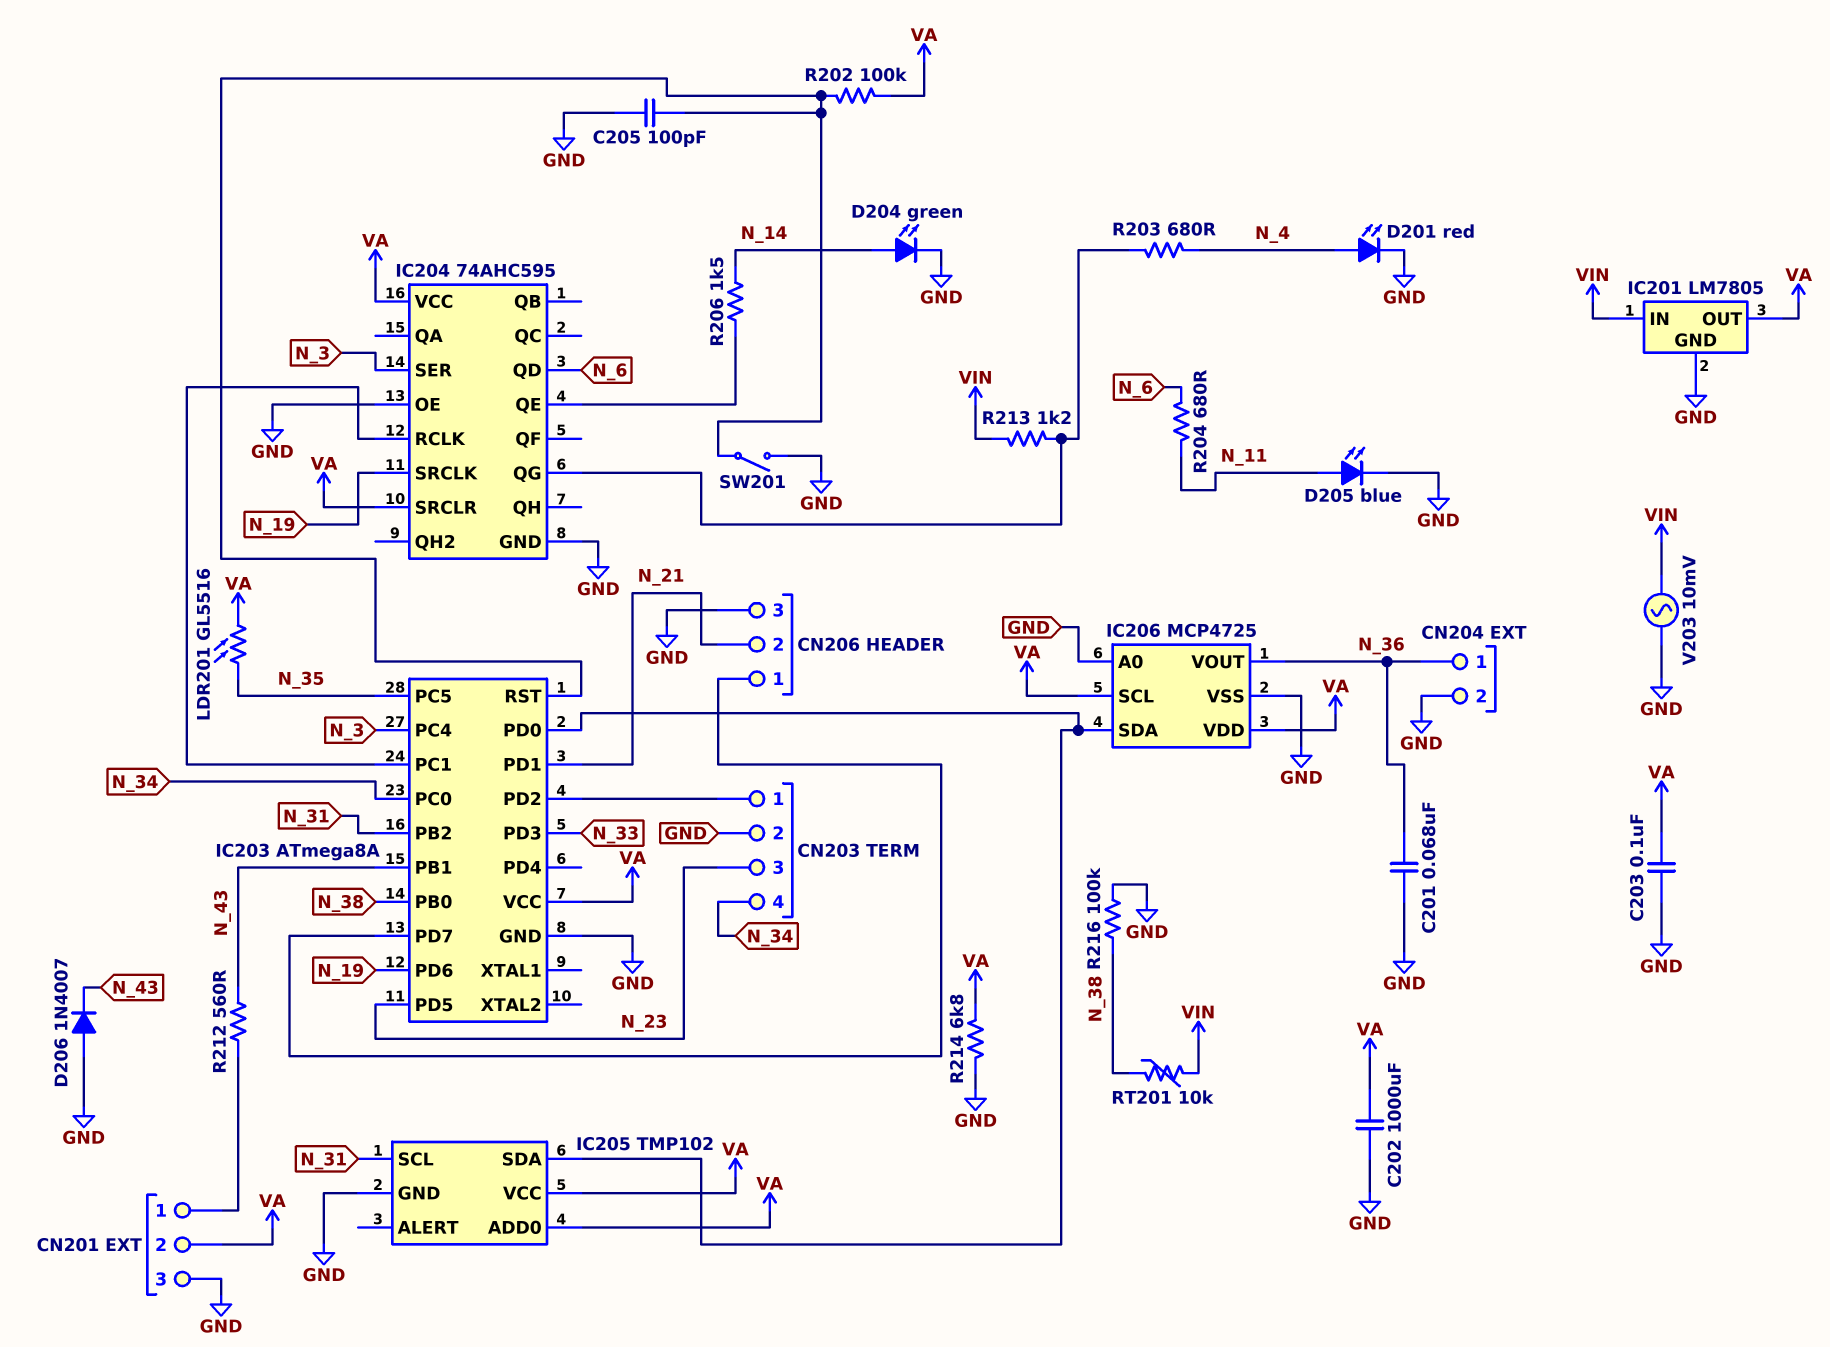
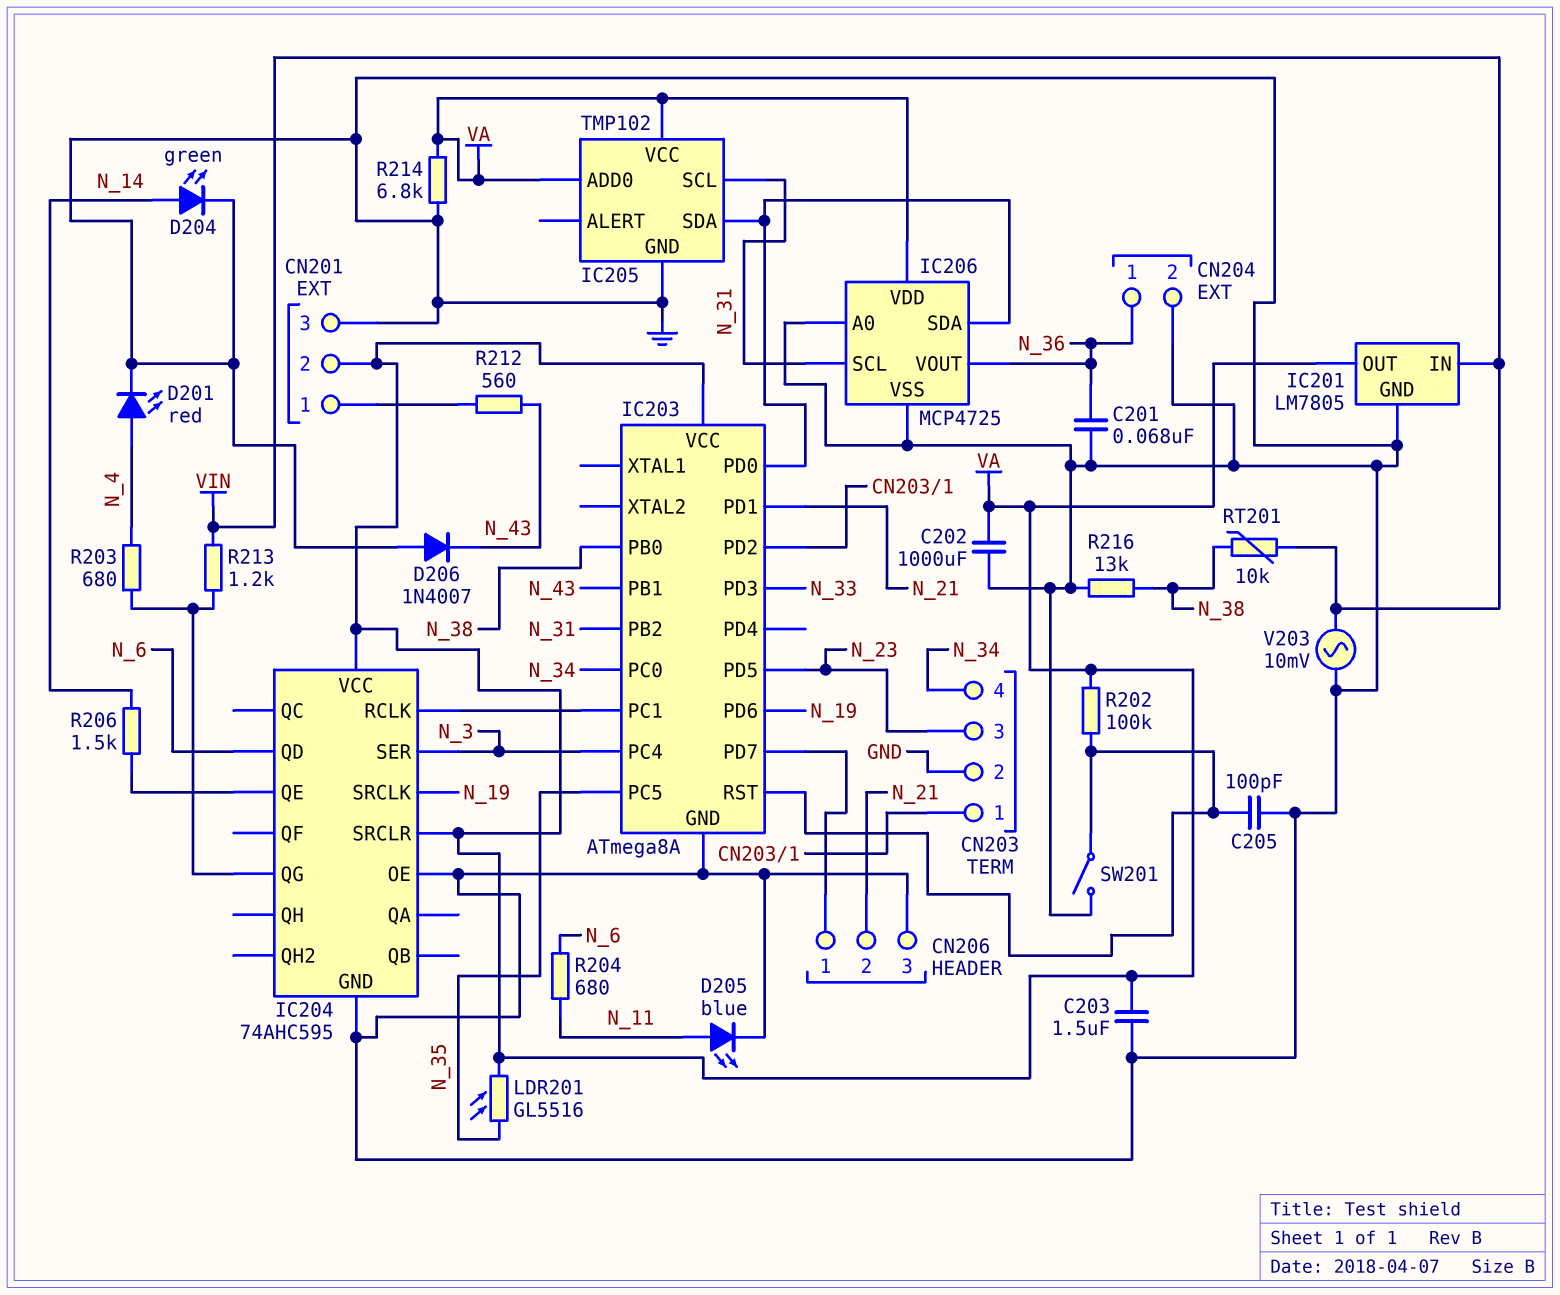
C203: 100nF (GND, VA) -> 1.5uF (GND, VA)
IC206 pin SCL: VA -> N_31
R216: 100k (GND, N_38) -> 13k (GND, N_38)

